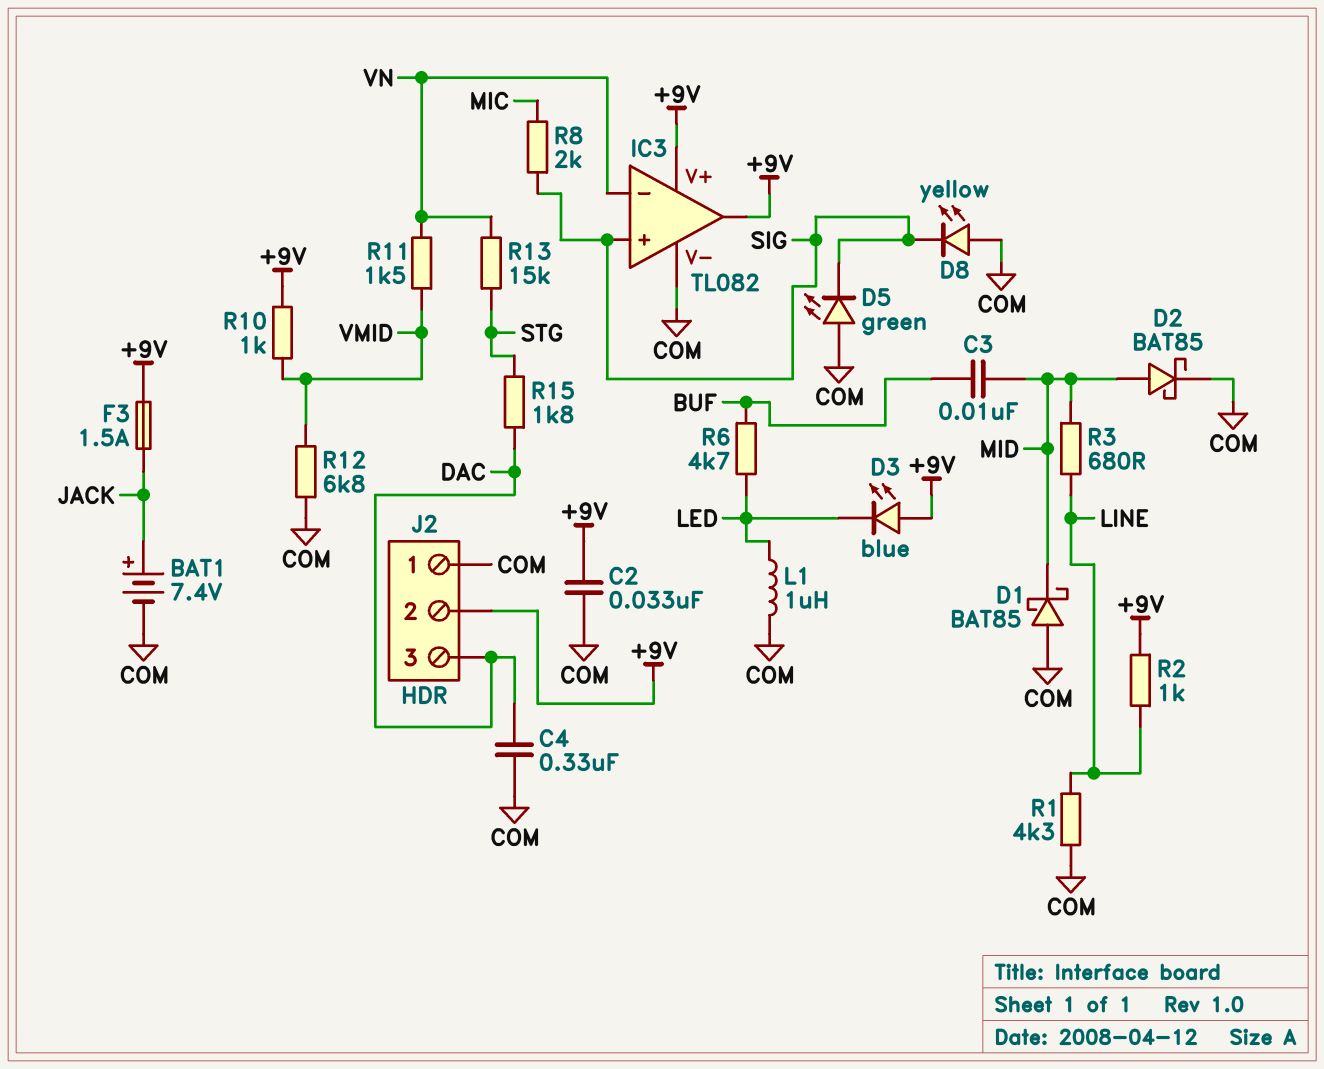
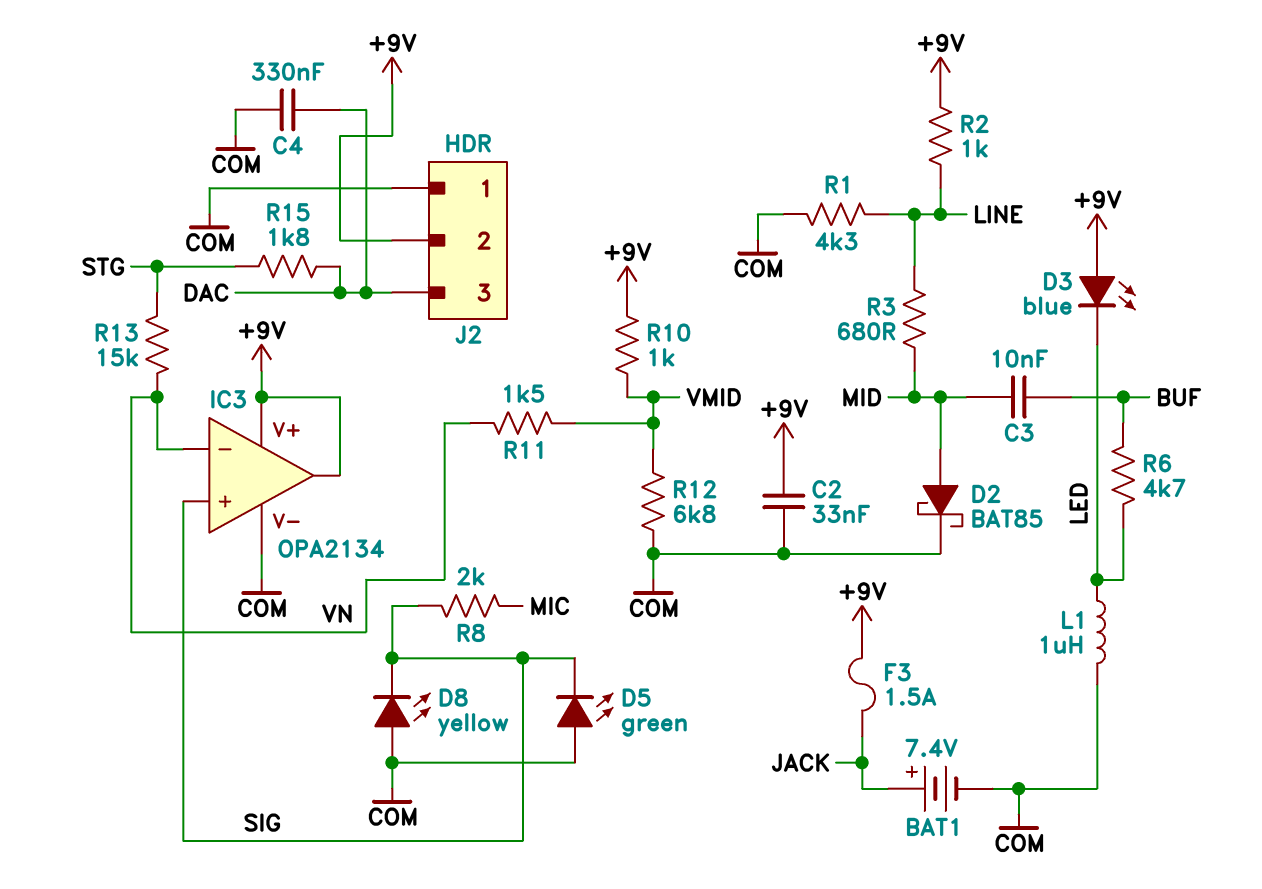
D1: schottky BAT85 (A COM, K MID) -> none
IC3: TL082 -> OPA2134

